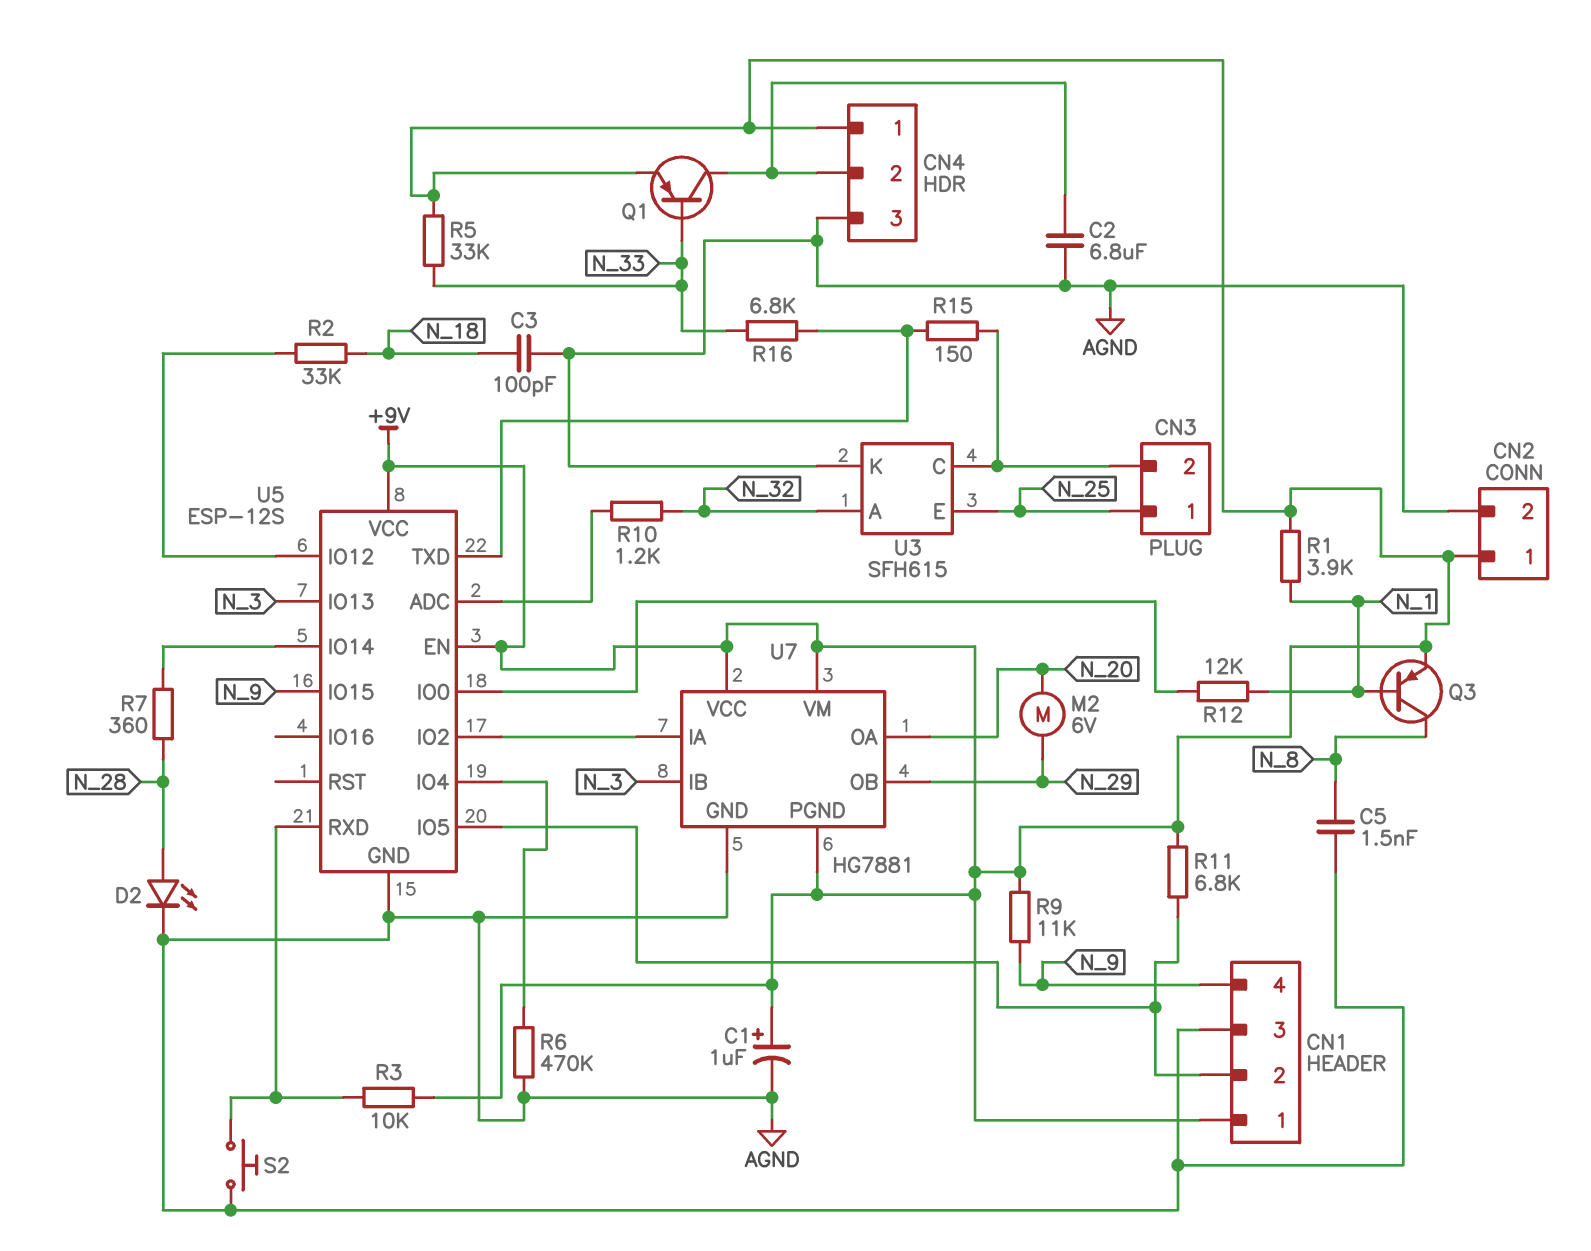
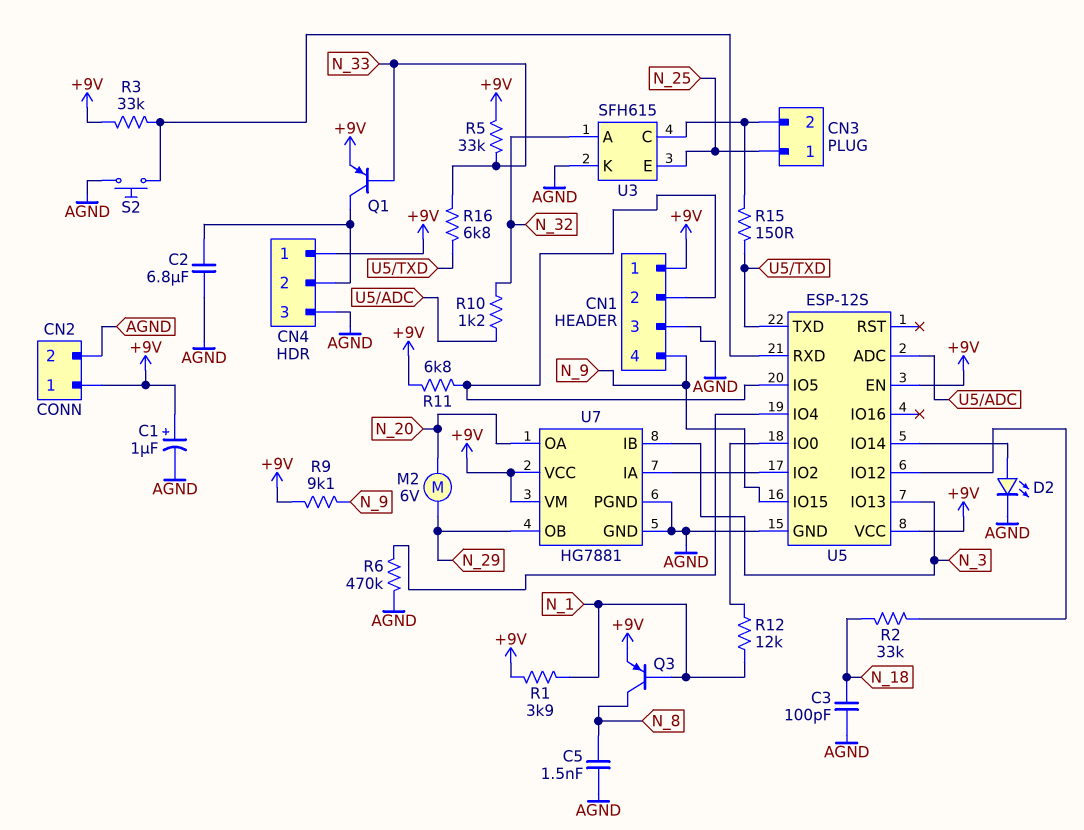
D2: LED (A N_28, K AGND) -> LED (A U5/IO14, K AGND)
R3: 10k (+9V, U5/RXD) -> 33k (+9V, U5/RXD)
R7: 360 (N_28, U5/IO14) -> none
R9: 11k (+9V, N_9) -> 9.1k (+9V, N_9)
U7 pin PGND: +9V -> AGND

